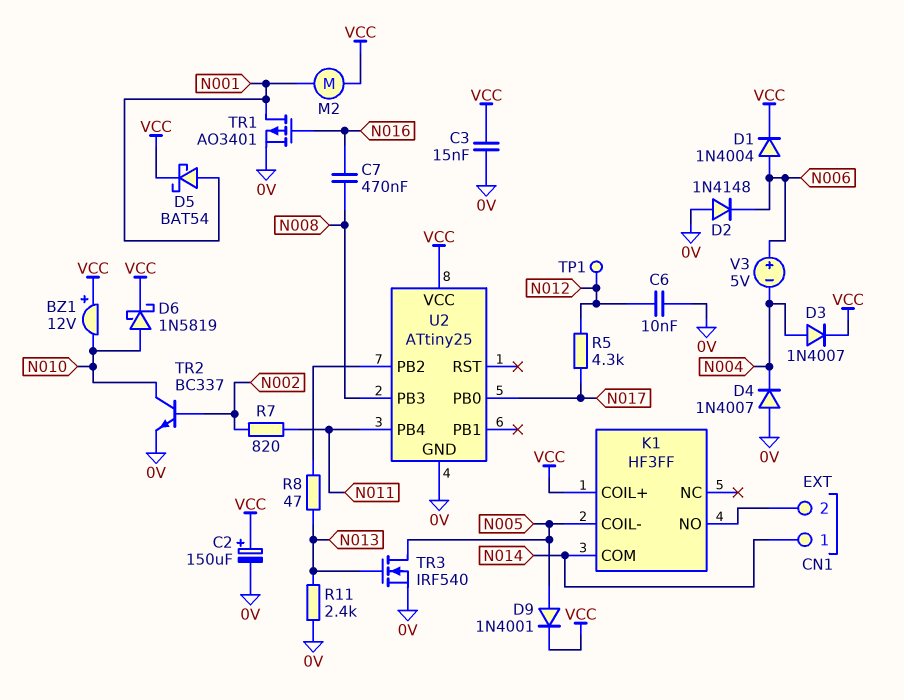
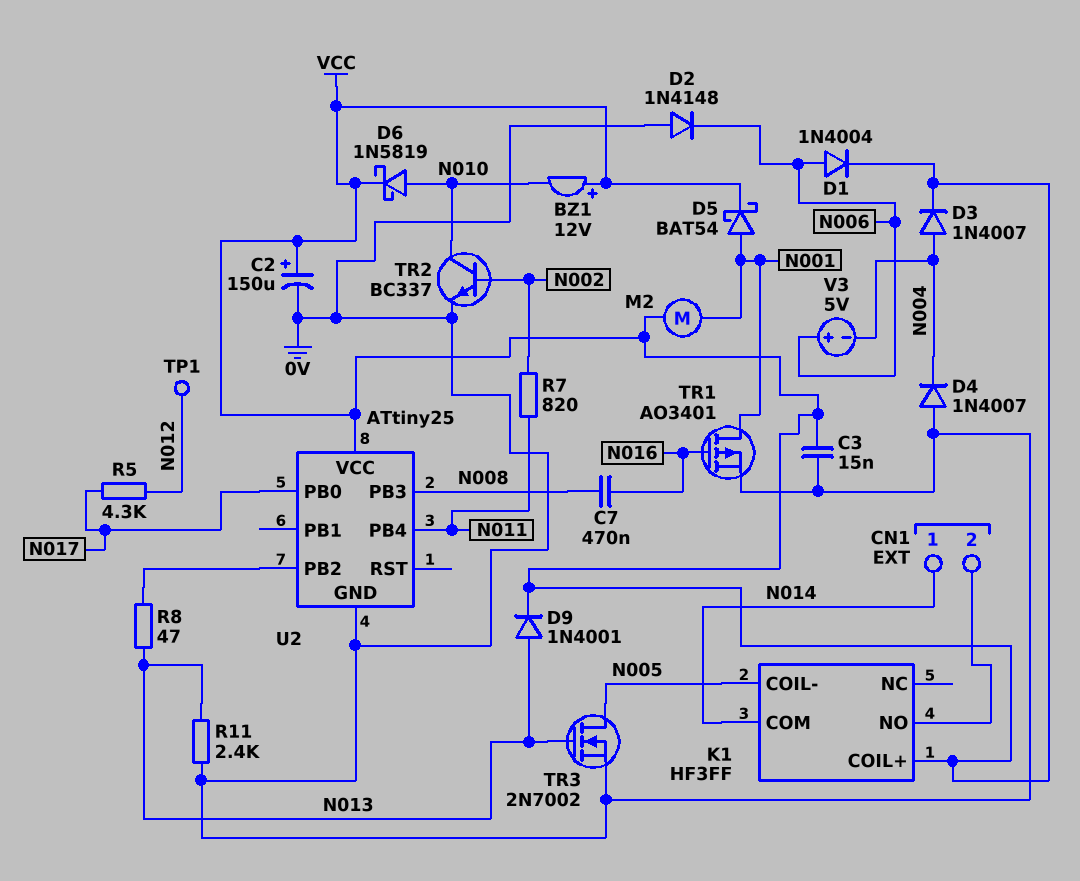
C6: 10nF (0V, N012) -> none
D9: diode 1N4001 (A N005, K VCC) -> diode 1N4001 (A N013, K VCC)
TR3: NMOS IRF540 (G N013, D N005, S 0V) -> NMOS 2N7002 (G N013, D N005, S 0V)

